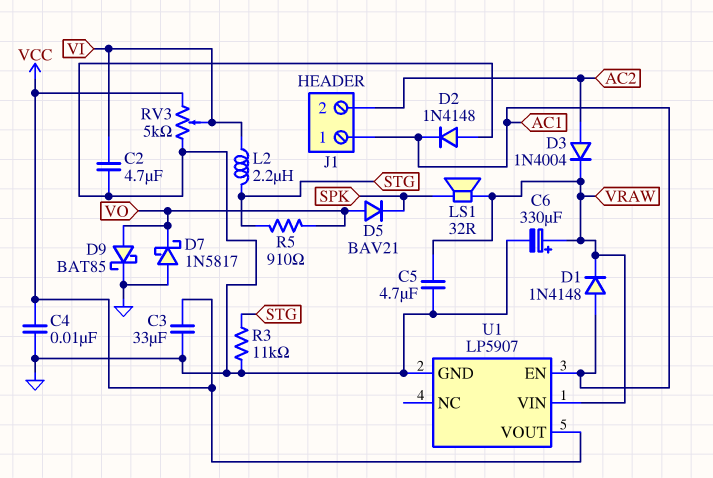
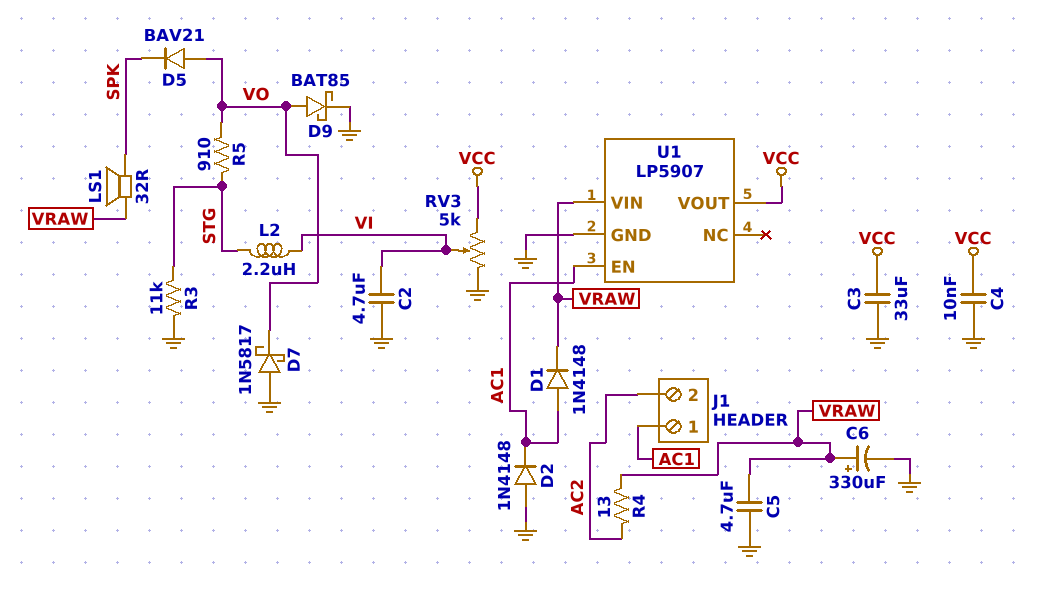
D3: diode 1N4004 (A AC2, K VRAW) -> none
R4: none -> 13 (AC2, VRAW)

